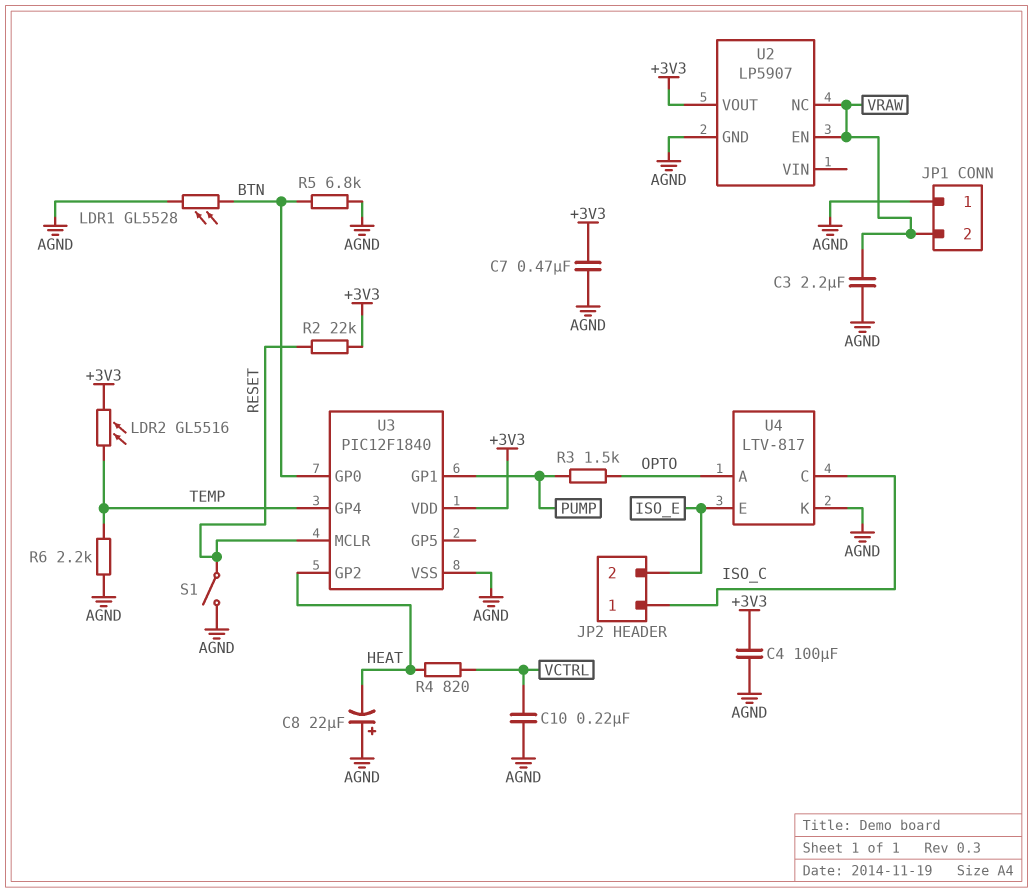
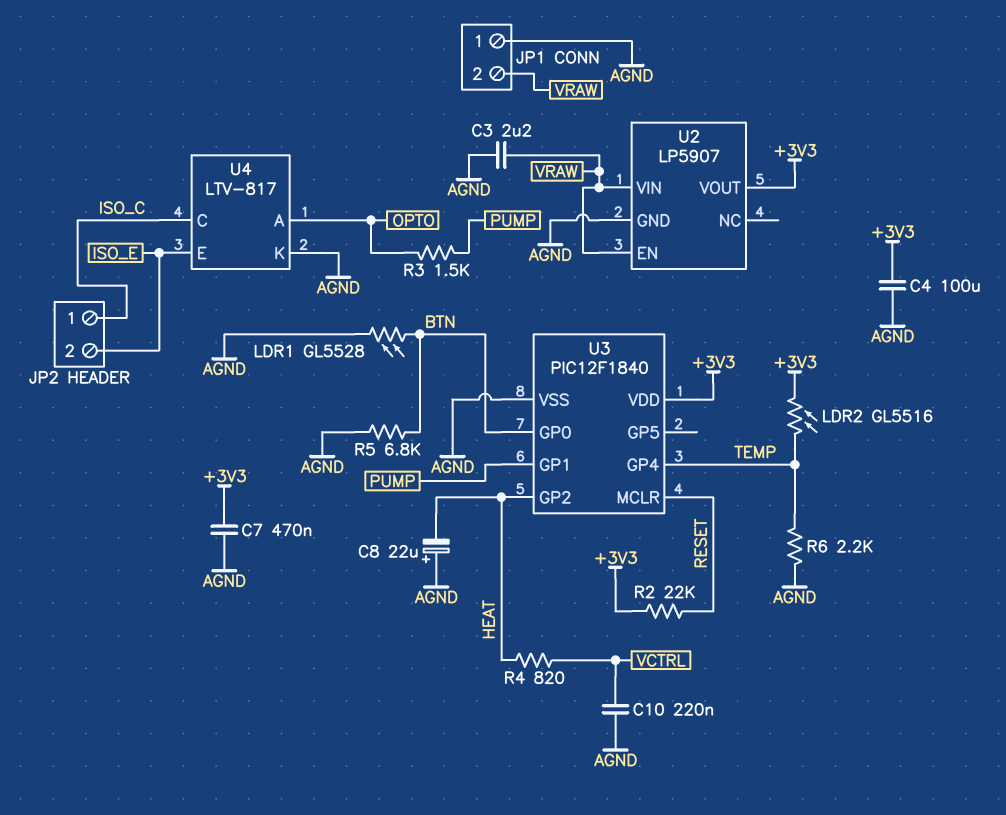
S1: switch (AGND, RESET) -> none
U2 pin NC: VRAW -> none
U2 pin VIN: none -> VRAW

